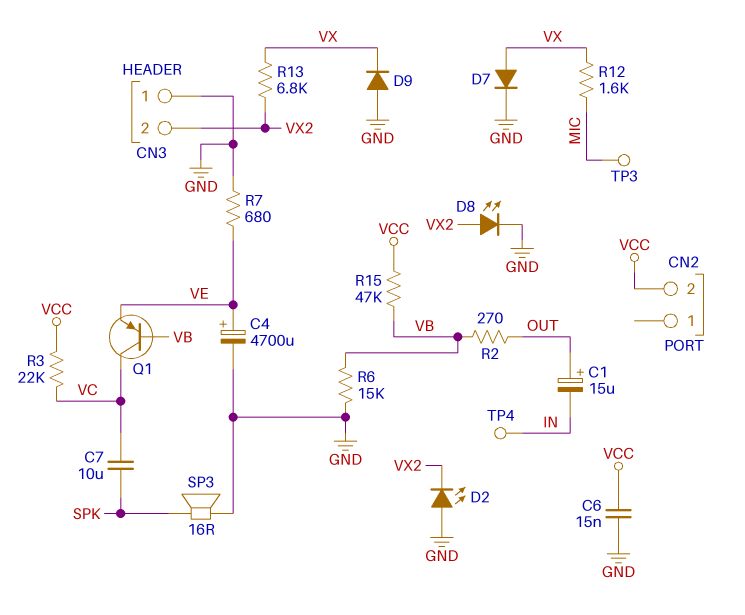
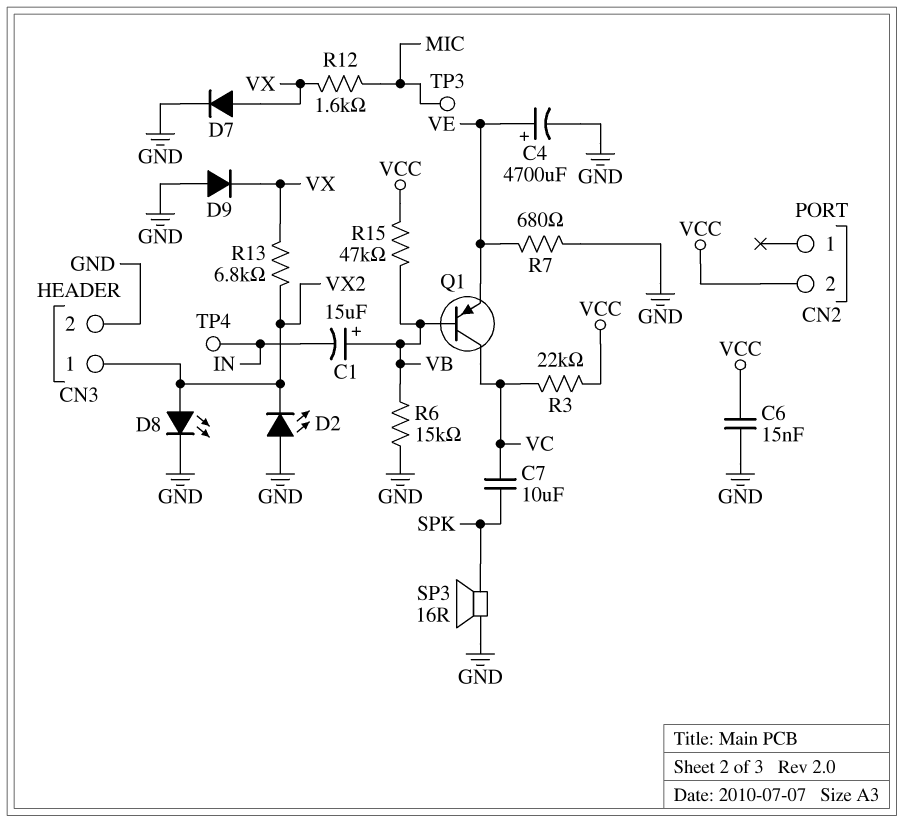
C1: 15uF (plus OUT, minus IN) -> 15uF (plus VB, minus IN)
CN3 pin 1: GND -> VX2
CN3 pin 2: VX2 -> GND
R2: 270 (OUT, VB) -> none

